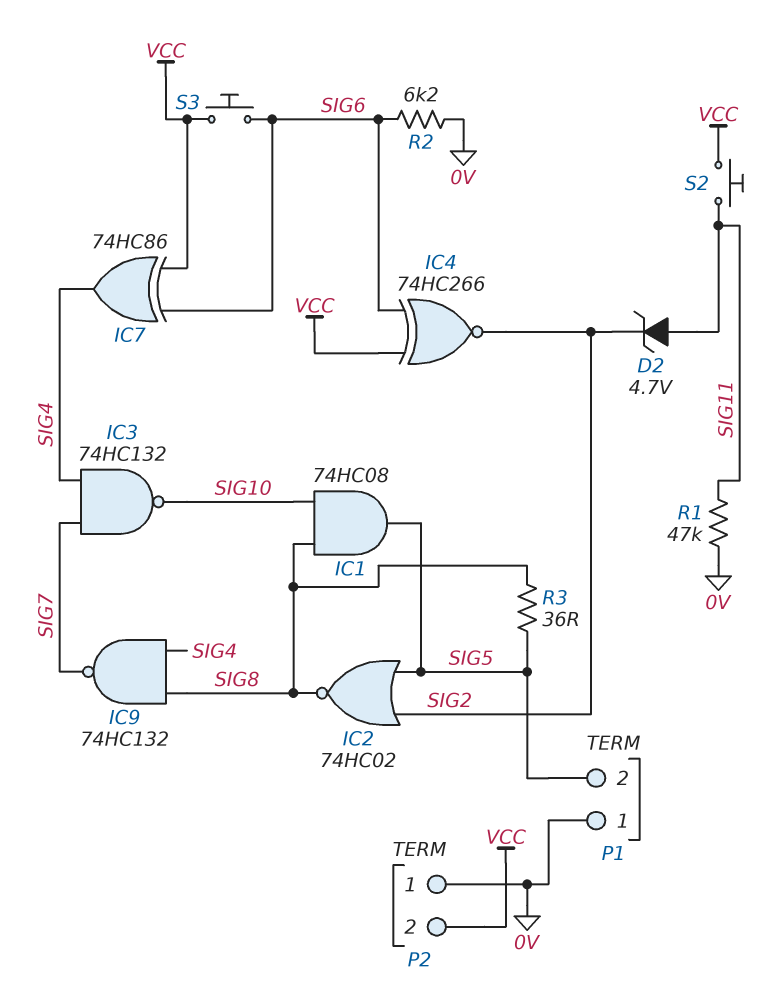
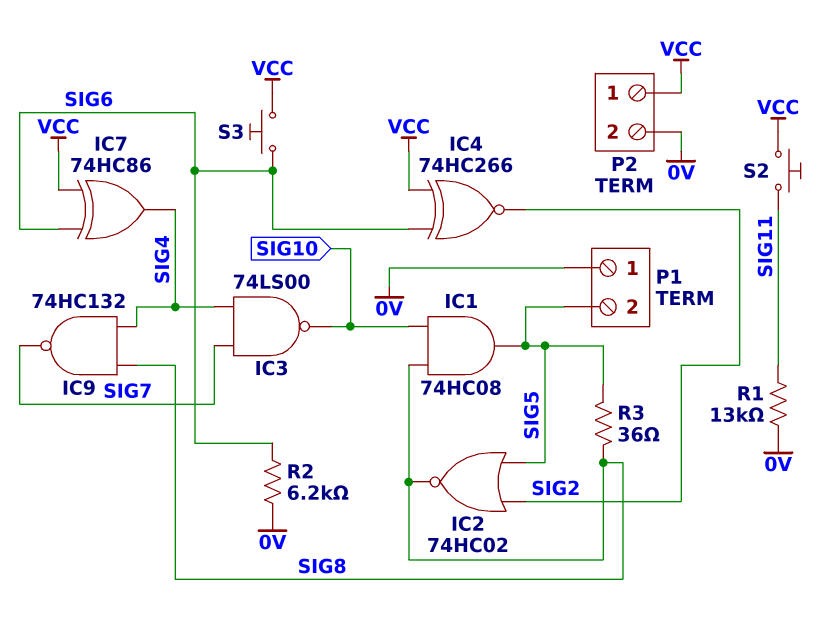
D2: zener 4.7V (A SIG11, K SIG2) -> none
IC3: NAND 74HC132 (in SIG4, in SIG7, out SIG10) -> NAND 74LS00 (in SIG4, in SIG7, out SIG10)
P2 pin 1: 0V -> VCC
P2 pin 2: VCC -> 0V
R1: 47k (0V, SIG11) -> 13k (0V, SIG11)

